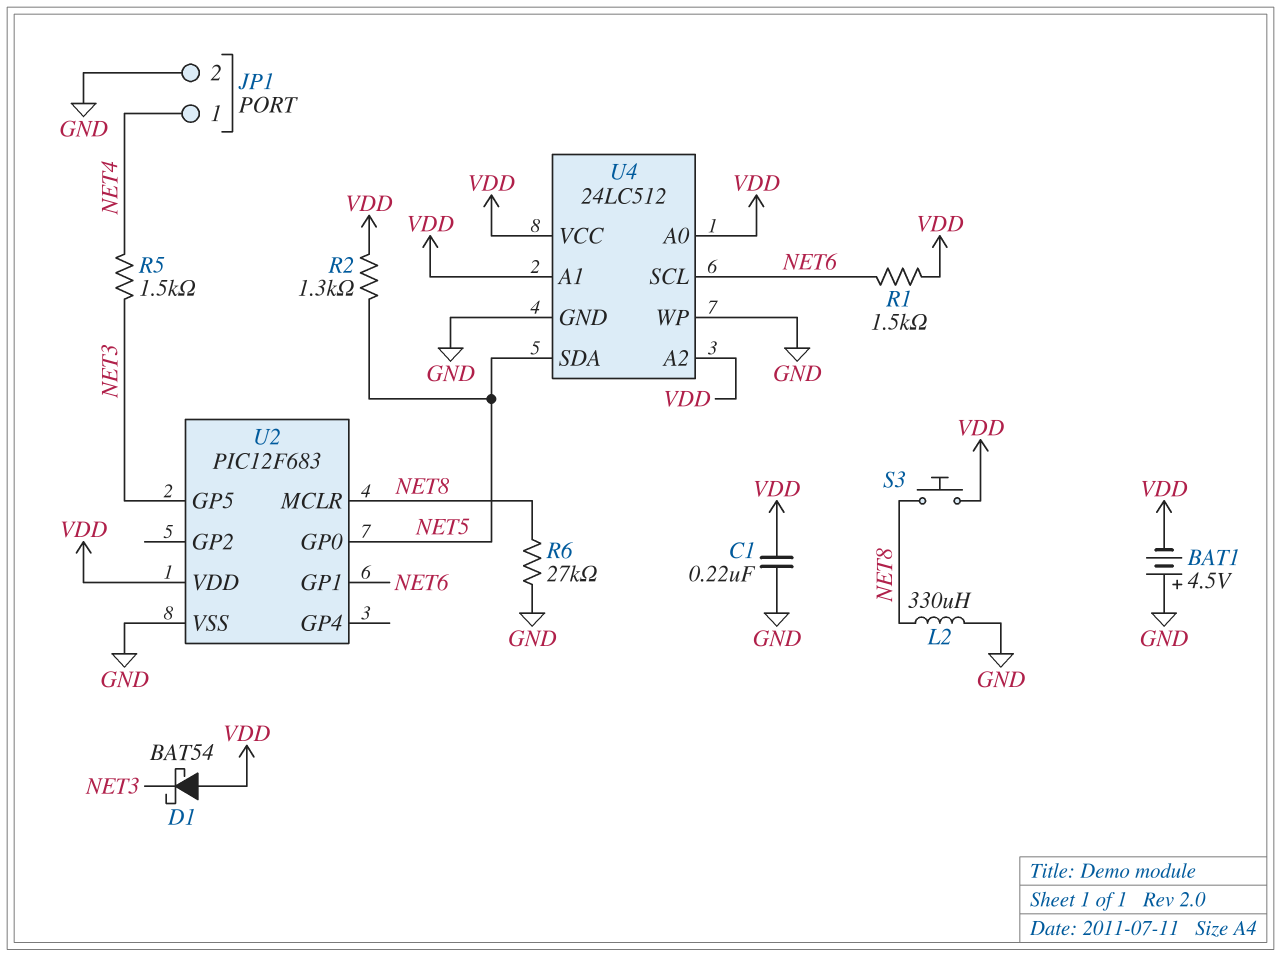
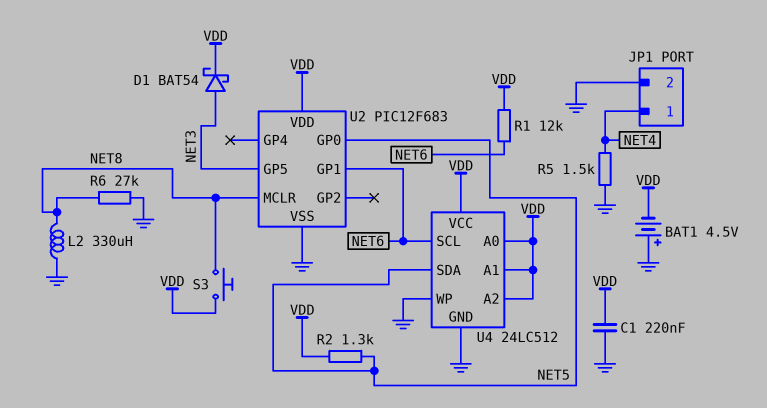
D1: schottky BAT54 (A VDD, K NET3) -> schottky BAT54 (A NET3, K VDD)
R1: 1.5k (NET6, VDD) -> 12k (NET6, VDD)
R5: 1.5k (NET3, NET4) -> 1.5k (GND, NET4)

